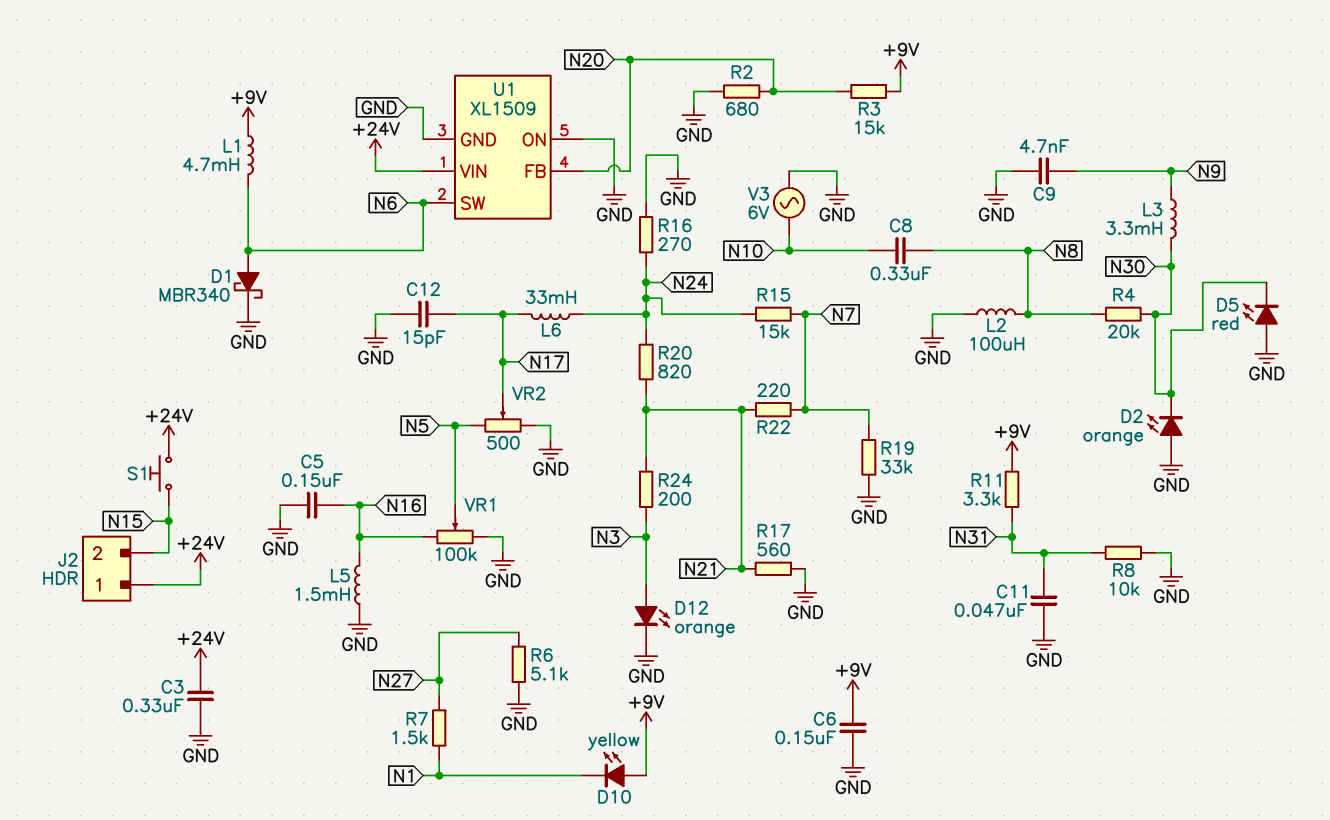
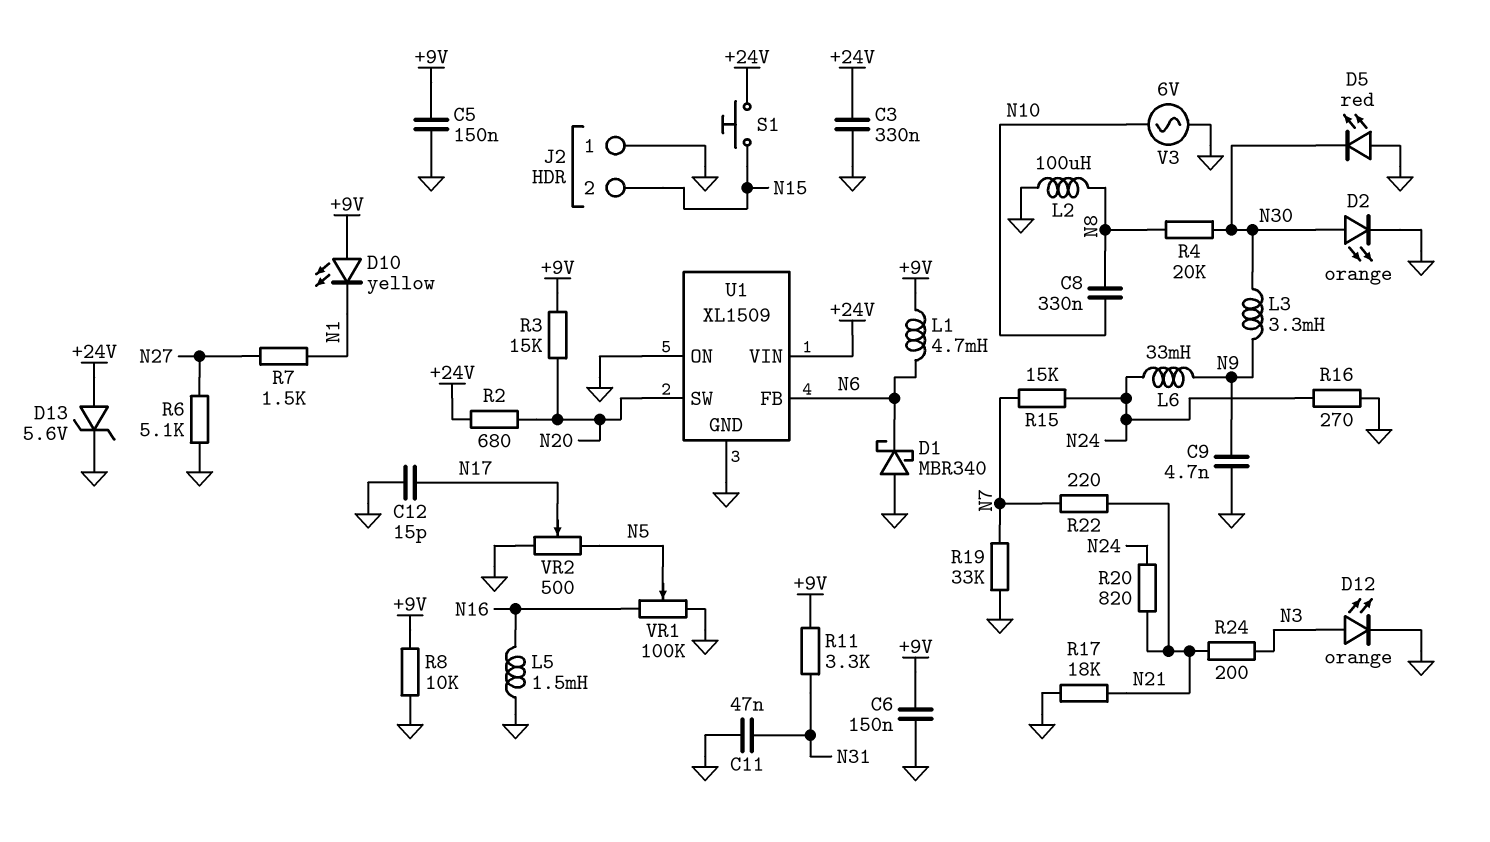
C5: 150nF (GND, N16) -> 150nF (+9V, GND)
D1: schottky MBR340 (A N6, K GND) -> schottky MBR340 (A GND, K N6)
D2: LED orange (A GND, K N30) -> LED orange (A N30, K GND)
D13: none -> zener 5.6V (A +24V, K GND)
J2 pin 1: +24V -> GND
L6: 33mH (N17, N24) -> 33mH (N9, N24)
R2: 680 (GND, N20) -> 680 (+24V, N20)
R8: 10k (GND, N31) -> 10k (+9V, GND)
R17: 560 (GND, N21) -> 18k (GND, N21)
U1 pin FB: N20 -> N6
U1 pin SW: N6 -> N20

